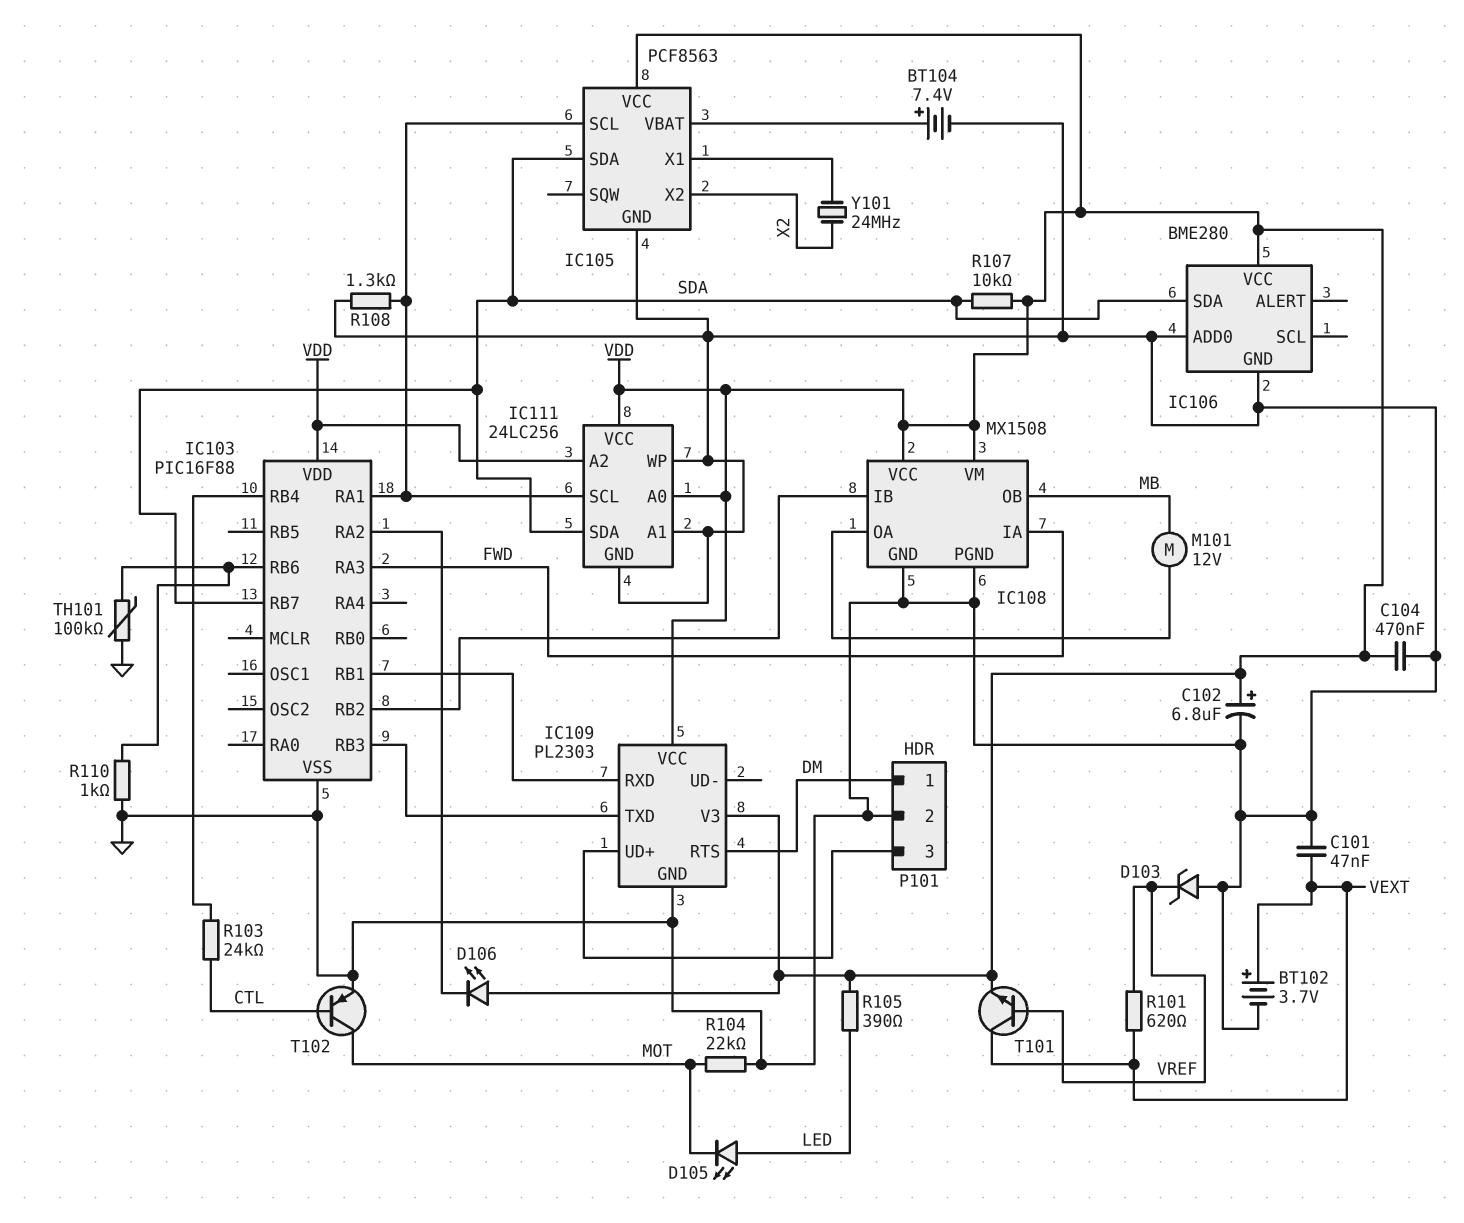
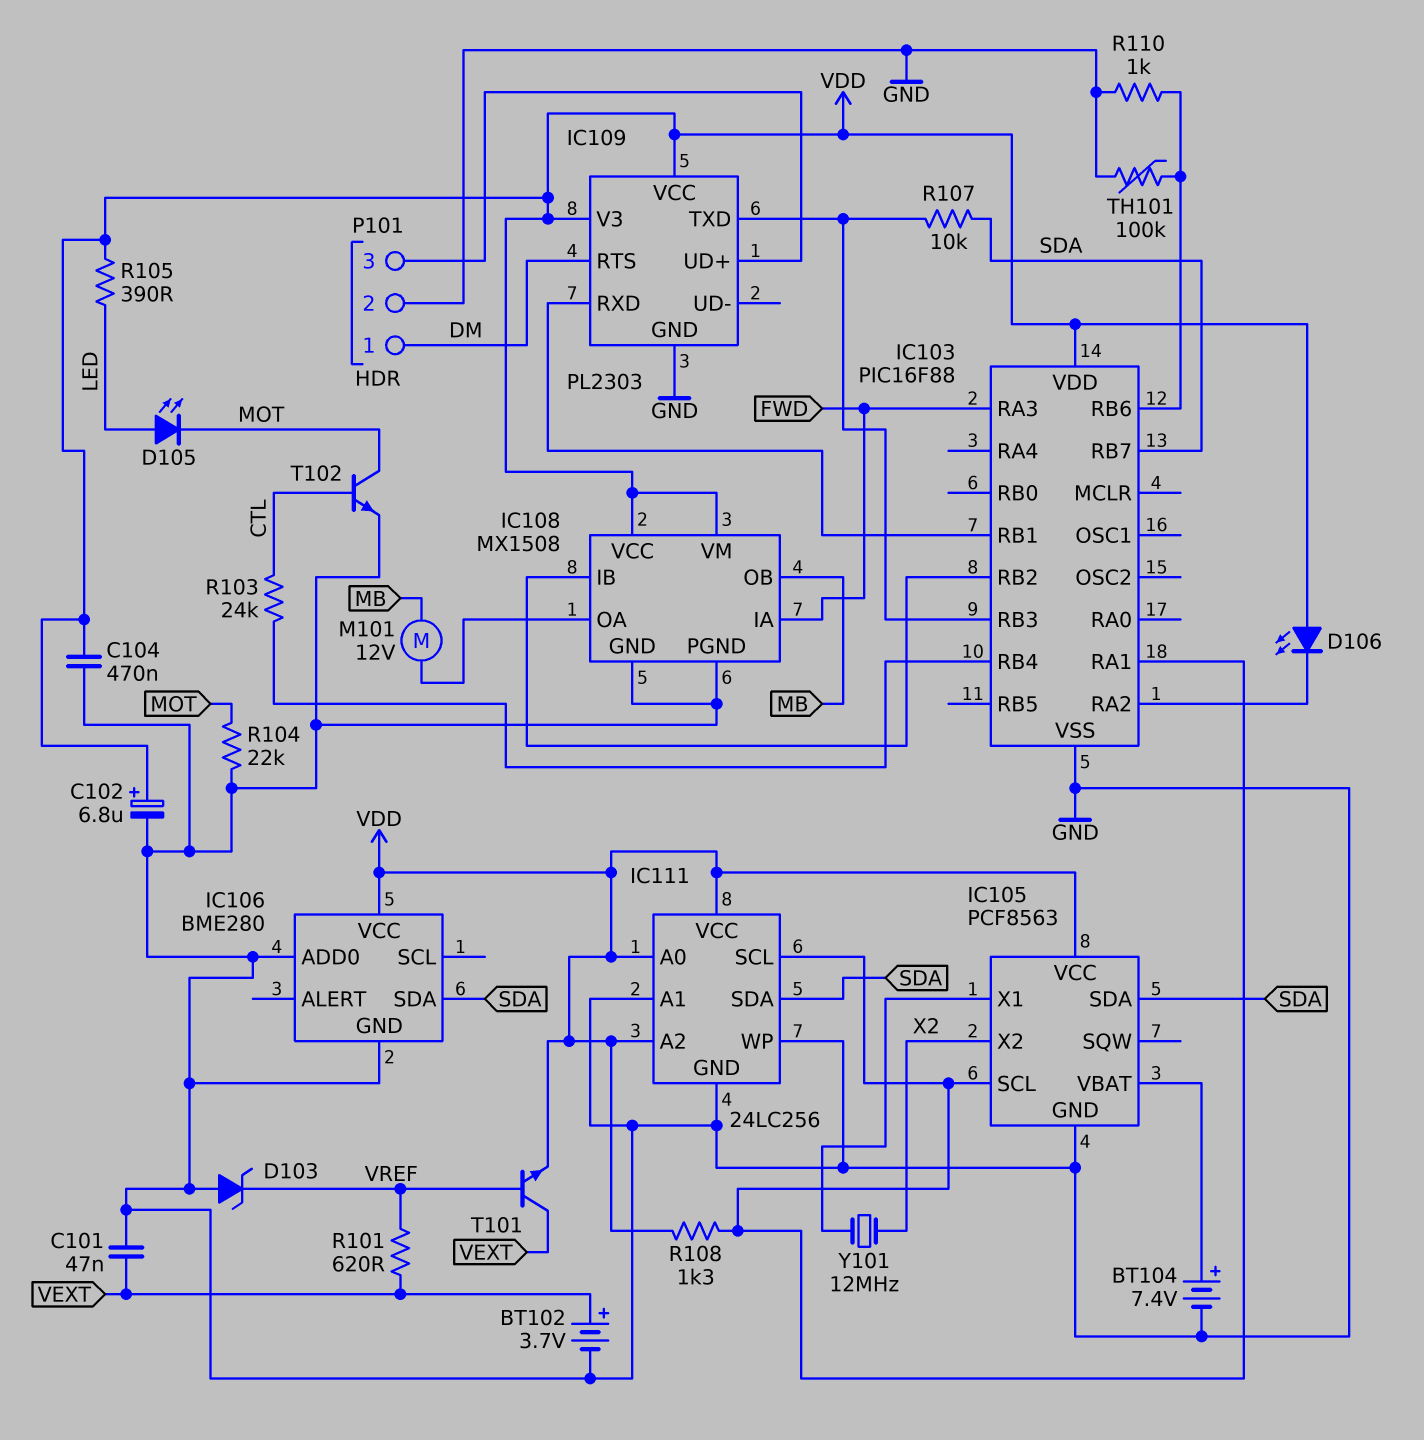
R107: 10k (SDA, VDD) -> 10k (IC103/RB3, SDA)
R108: 1.3k (GND, IC103/RA1) -> 1.3k (IC103/RA1, VDD)
T102: PNP (B CTL, C MOT, E GND) -> NPN (B CTL, C MOT, E GND)
Y101: 24MHz (IC105/X1, X2) -> 12MHz (IC105/X1, X2)

